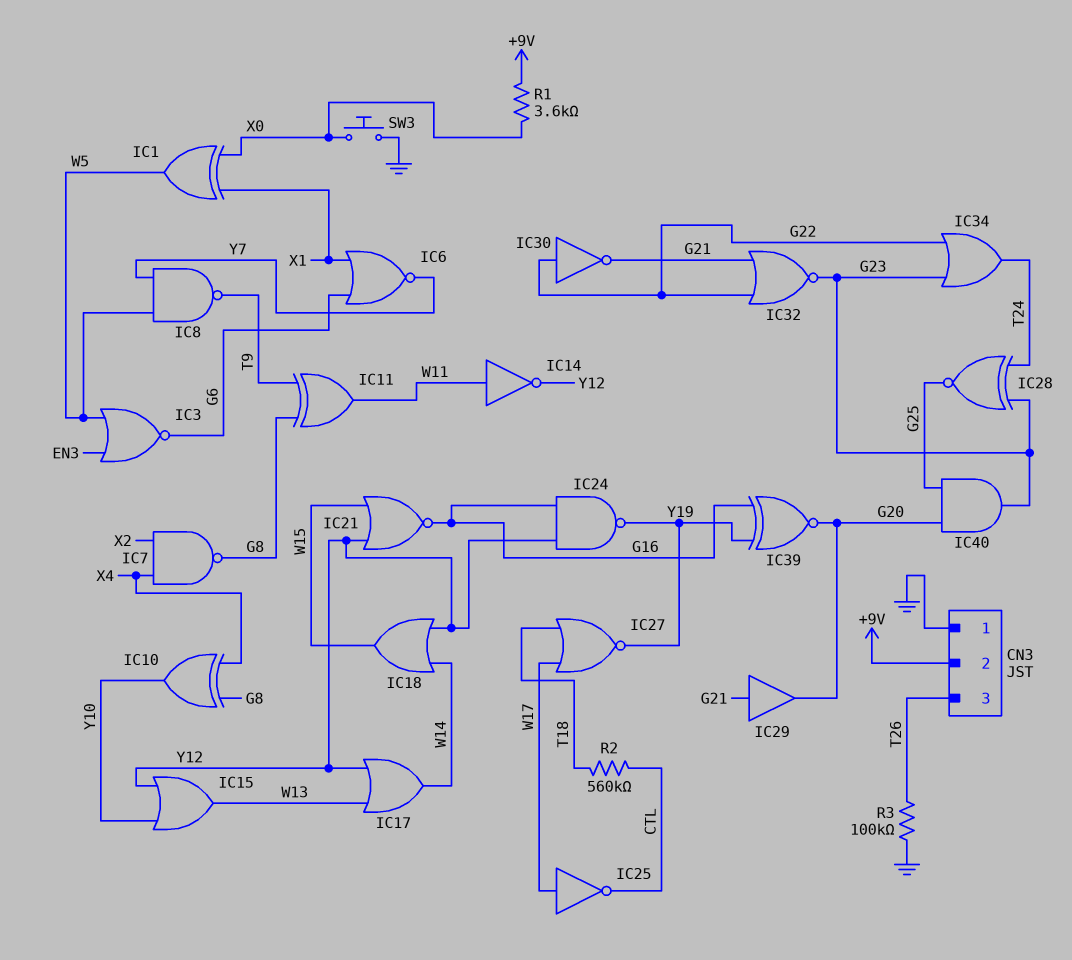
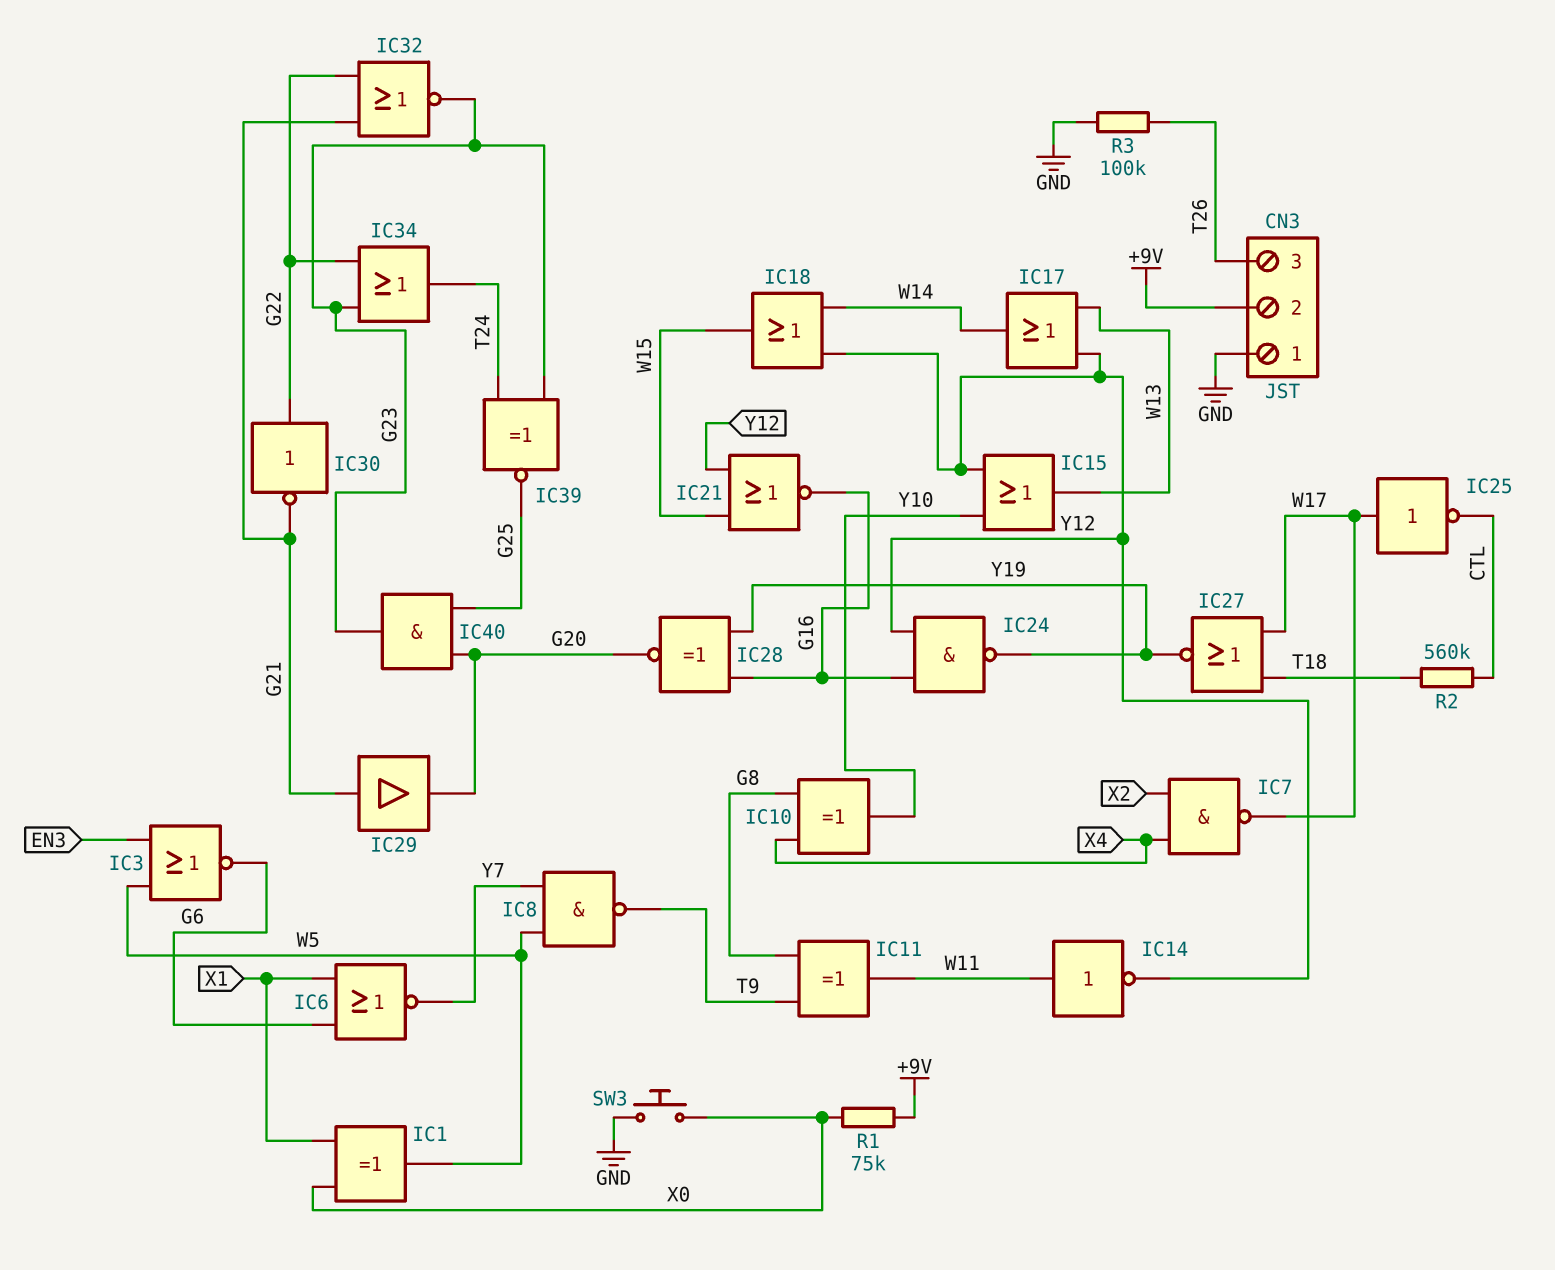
IC7: NAND (in X2, in X4, out G8) -> NAND (in X2, in X4, out W17)
IC28: XNOR (in G23, in T24, out G25) -> XNOR (in G16, in Y19, out G20)
IC39: XNOR (in G16, in Y19, out G20) -> XNOR (in G23, in T24, out G25)
R1: 3.6k (+9V, X0) -> 75k (+9V, X0)

